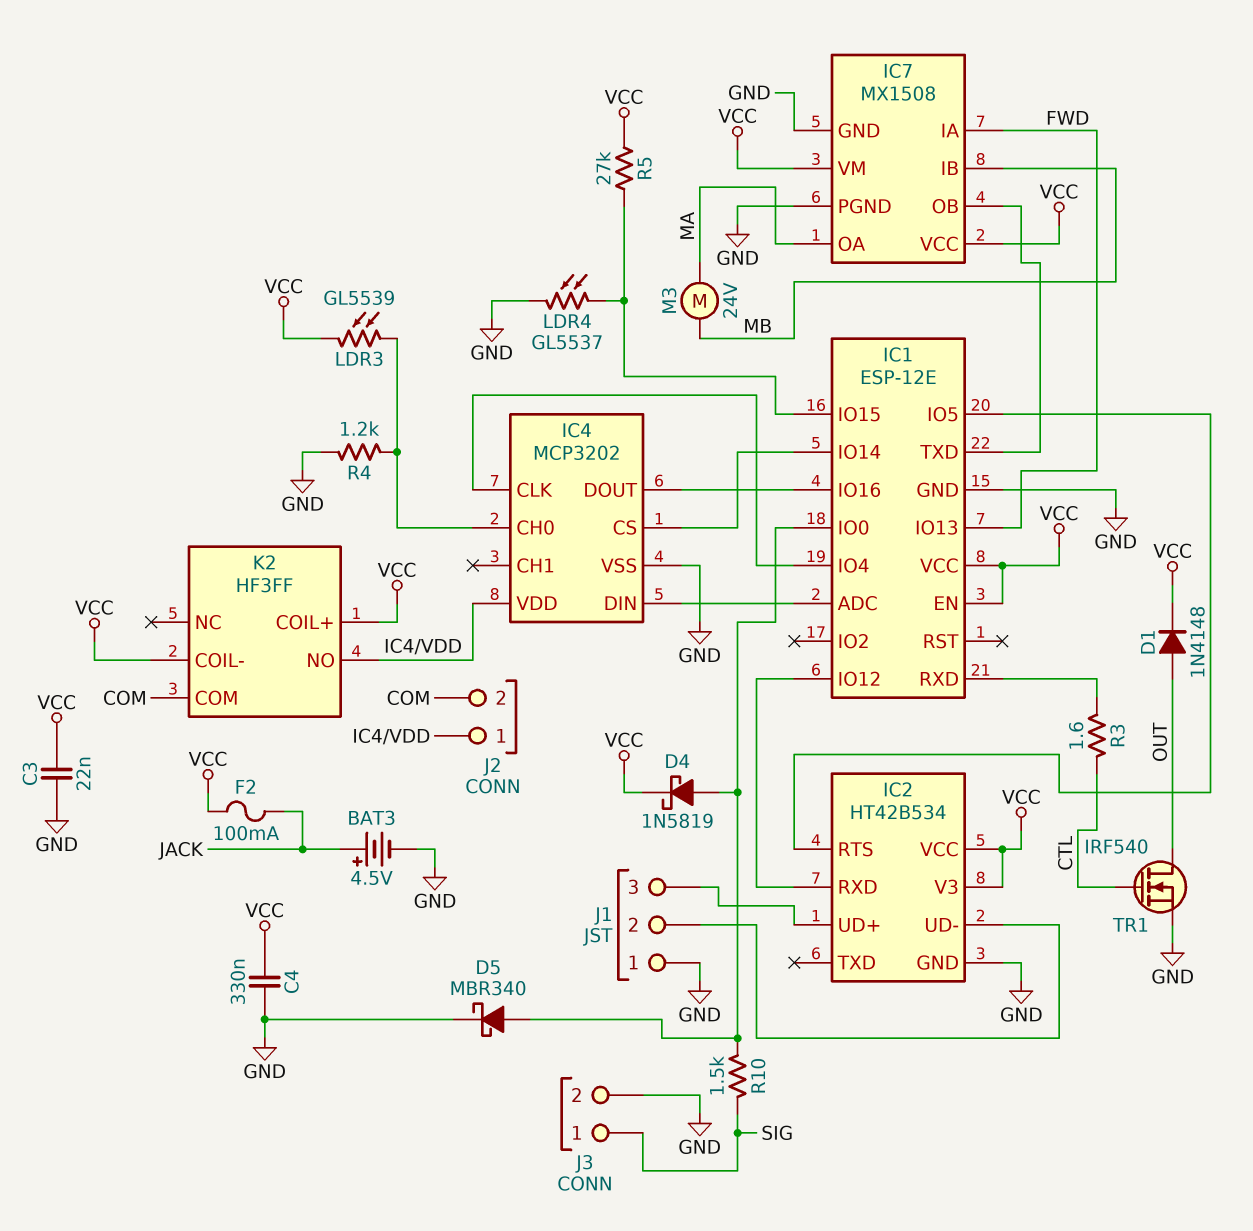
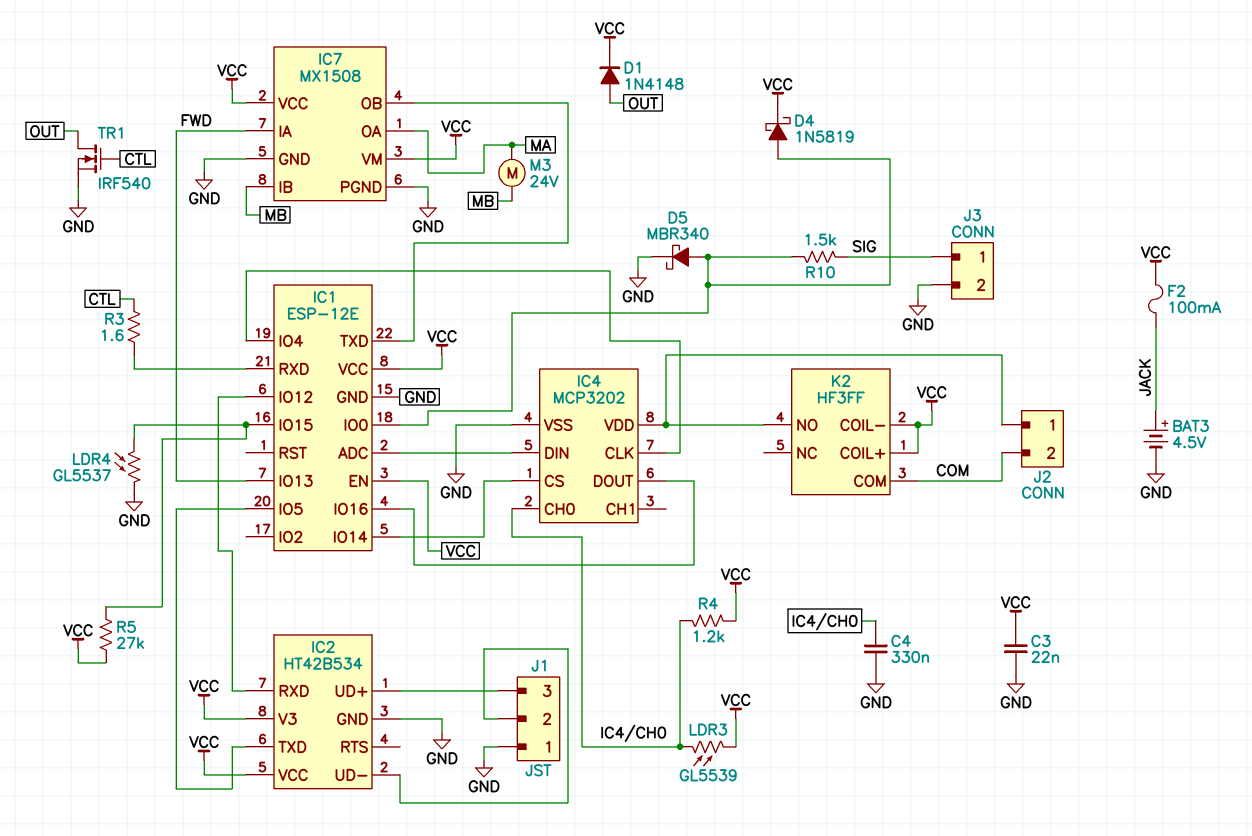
C4: 330nF (GND, VCC) -> 330nF (GND, IC4/CH0)
IC2 pin RTS: IC1/IO5 -> none
IC2 pin TXD: none -> IC1/IO5
R4: 1.2k (GND, IC4/CH0) -> 1.2k (IC4/CH0, VCC)

